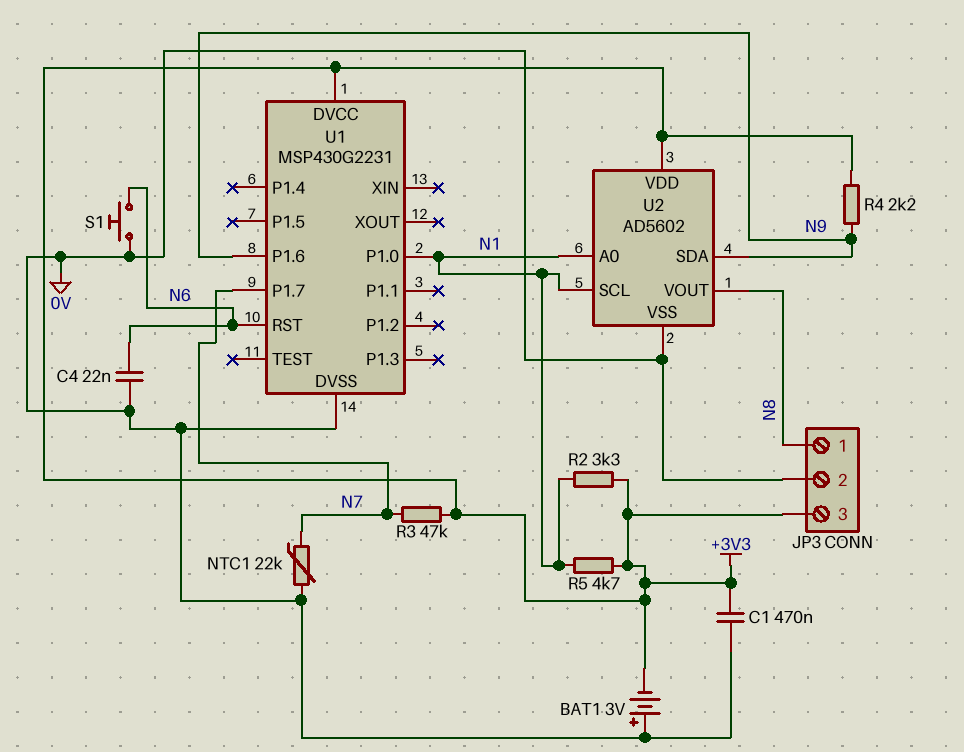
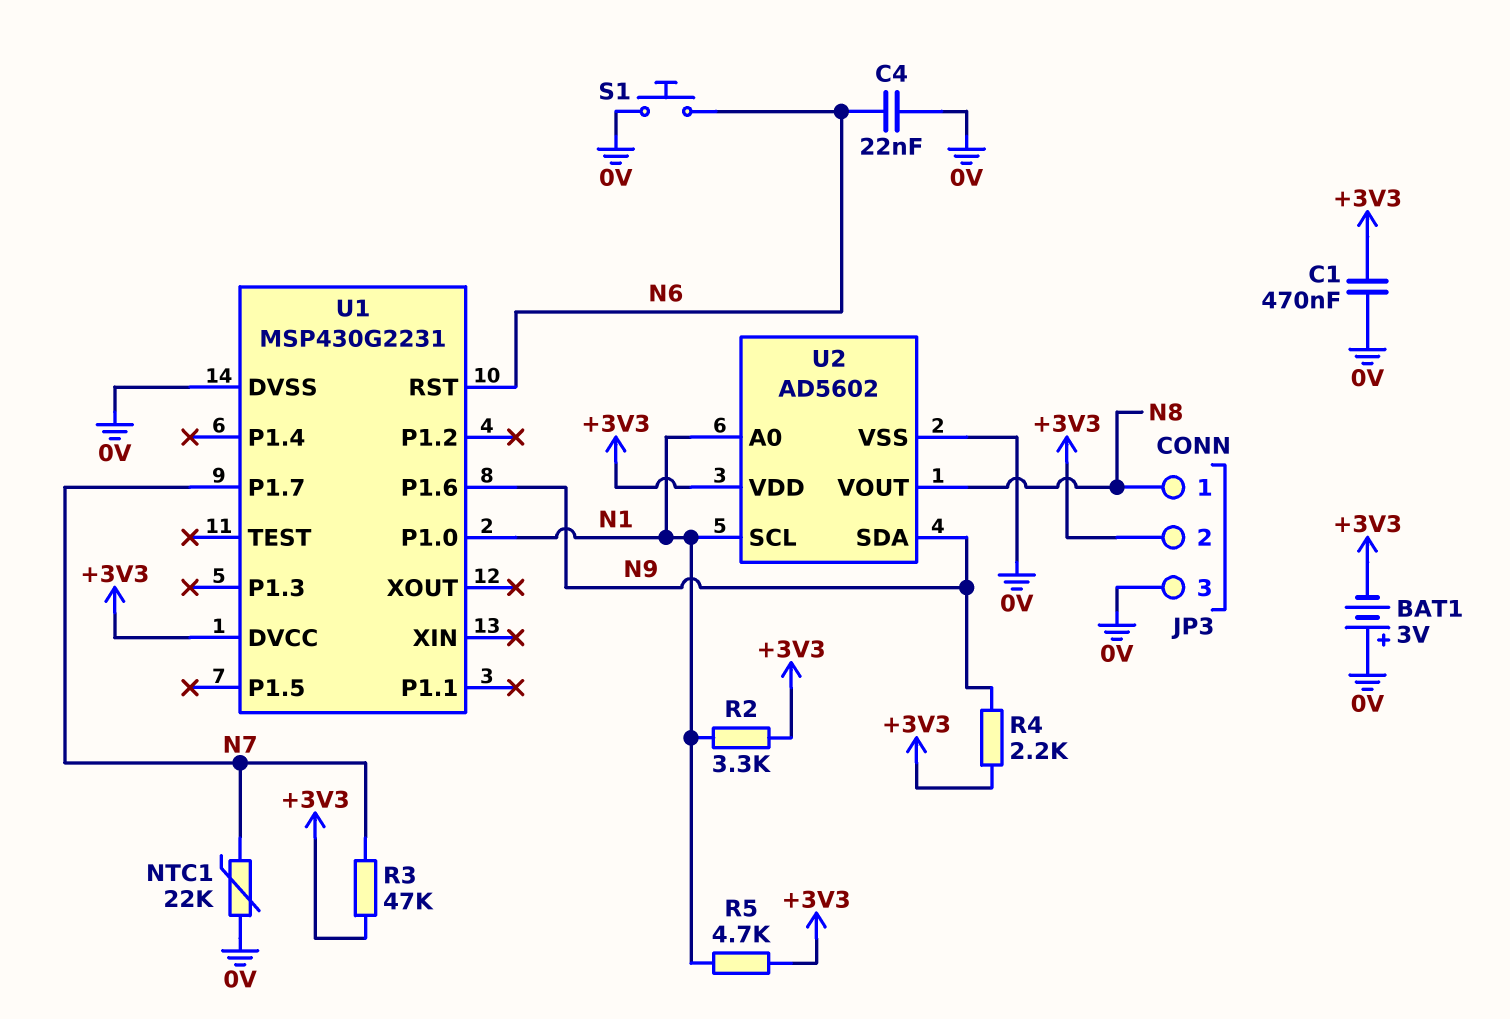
JP3 pin 2: 0V -> +3V3
JP3 pin 3: +3V3 -> 0V

